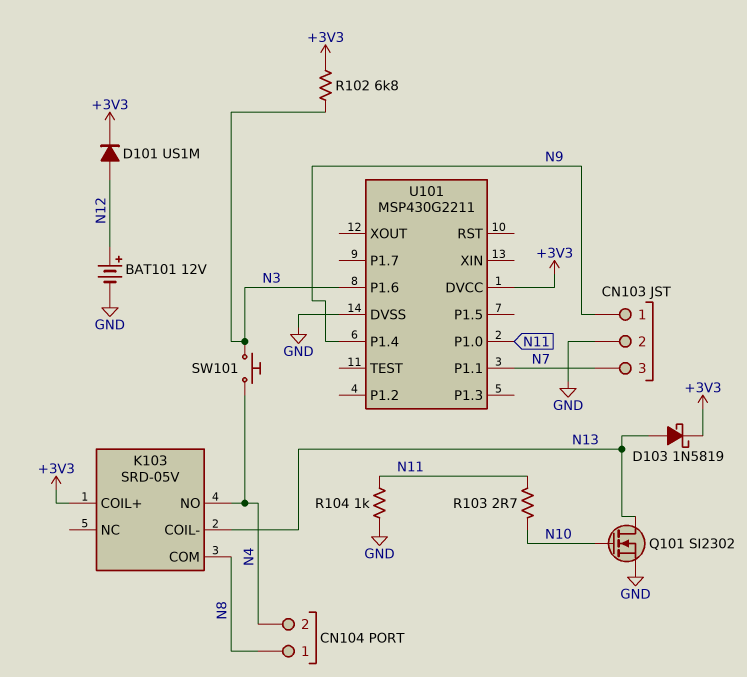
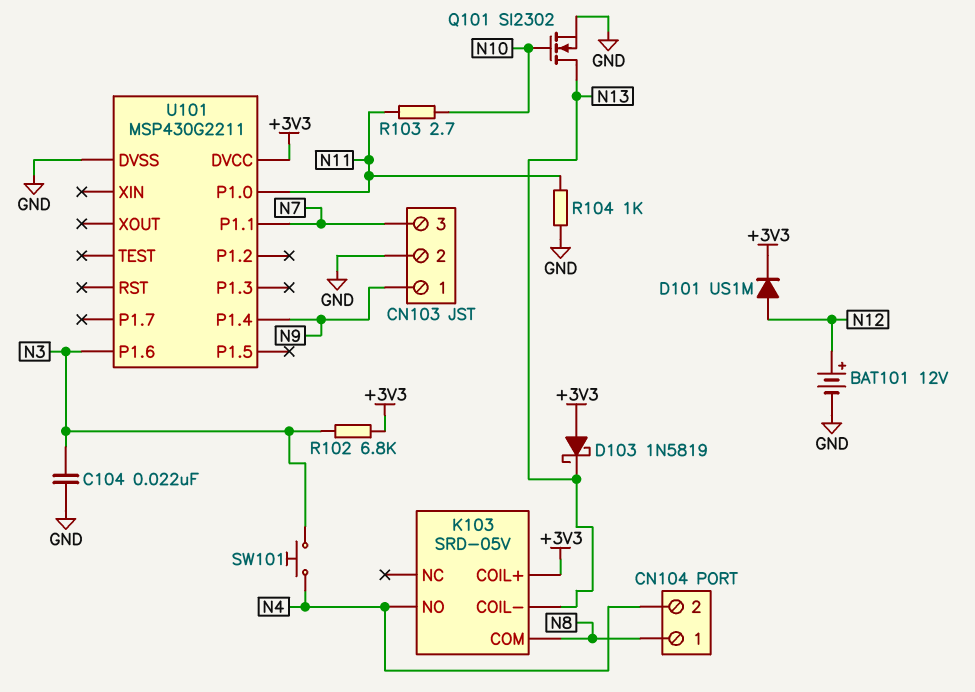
C104: none -> 22nF (GND, N3)
D103: schottky 1N5819 (A N13, K +3V3) -> schottky 1N5819 (A +3V3, K N13)

